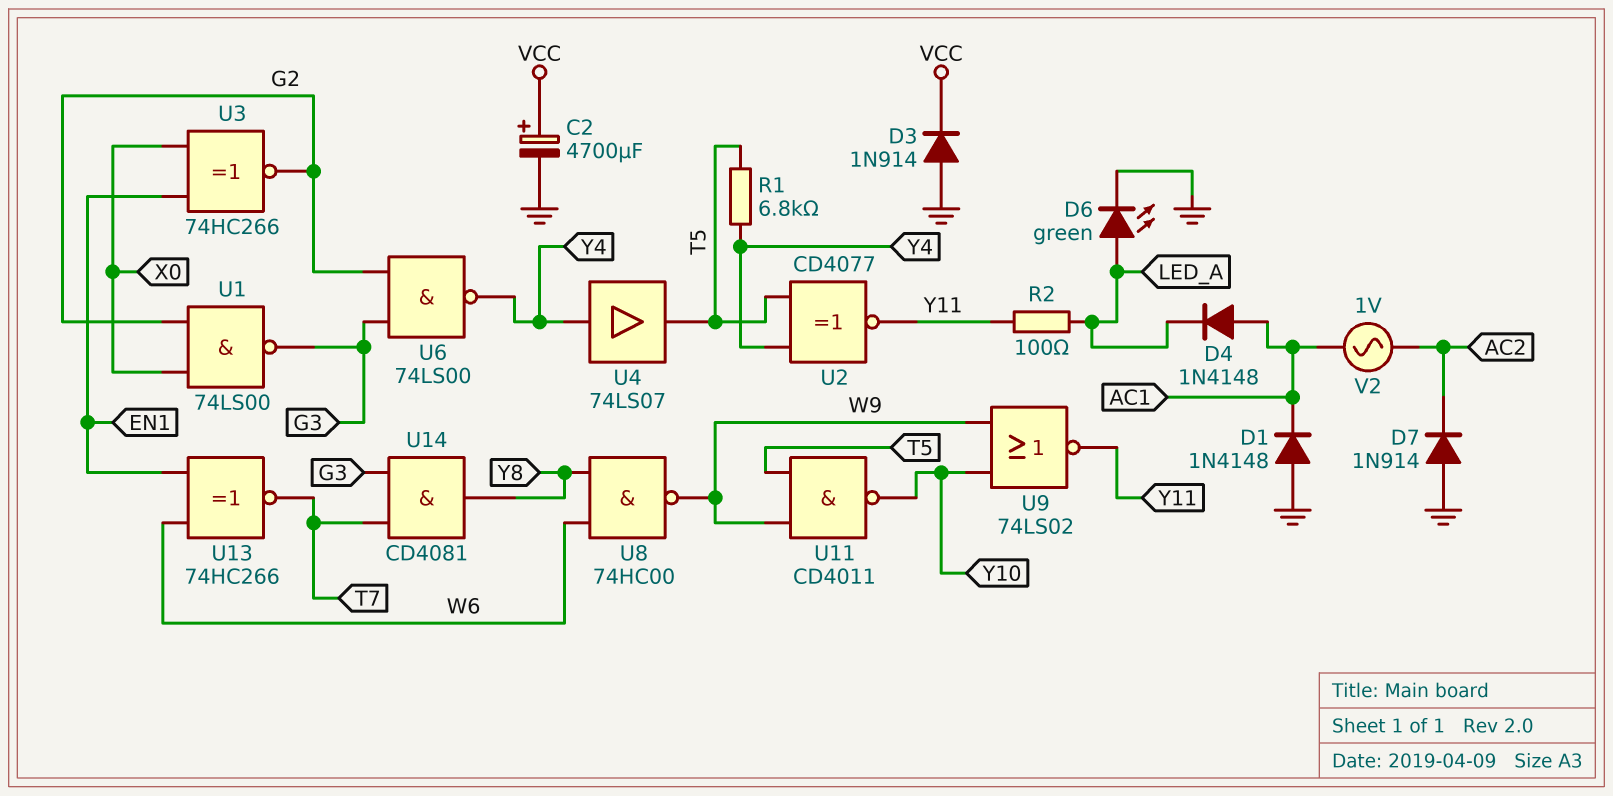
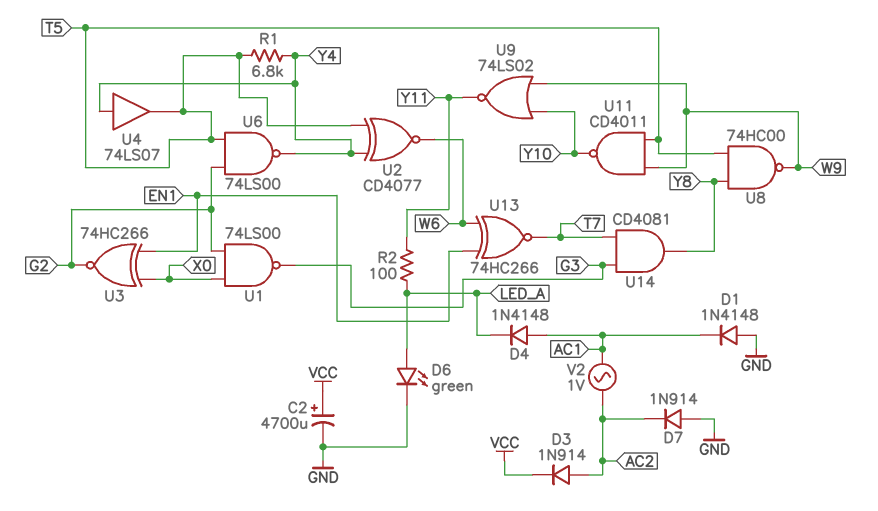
D3: diode 1N914 (A GND, K VCC) -> diode 1N914 (A AC2, K VCC)
U2: XNOR CD4077 (in T5, in Y4, out Y11) -> XNOR CD4077 (in T5, in Y4, out W6)
U6: NAND 74LS00 (in G2, in G3, out Y4) -> NAND 74LS00 (in G2, in T5, out Y4)
U8: NAND 74HC00 (in W6, in Y8, out W9) -> NAND 74HC00 (in T5, in Y8, out W9)

